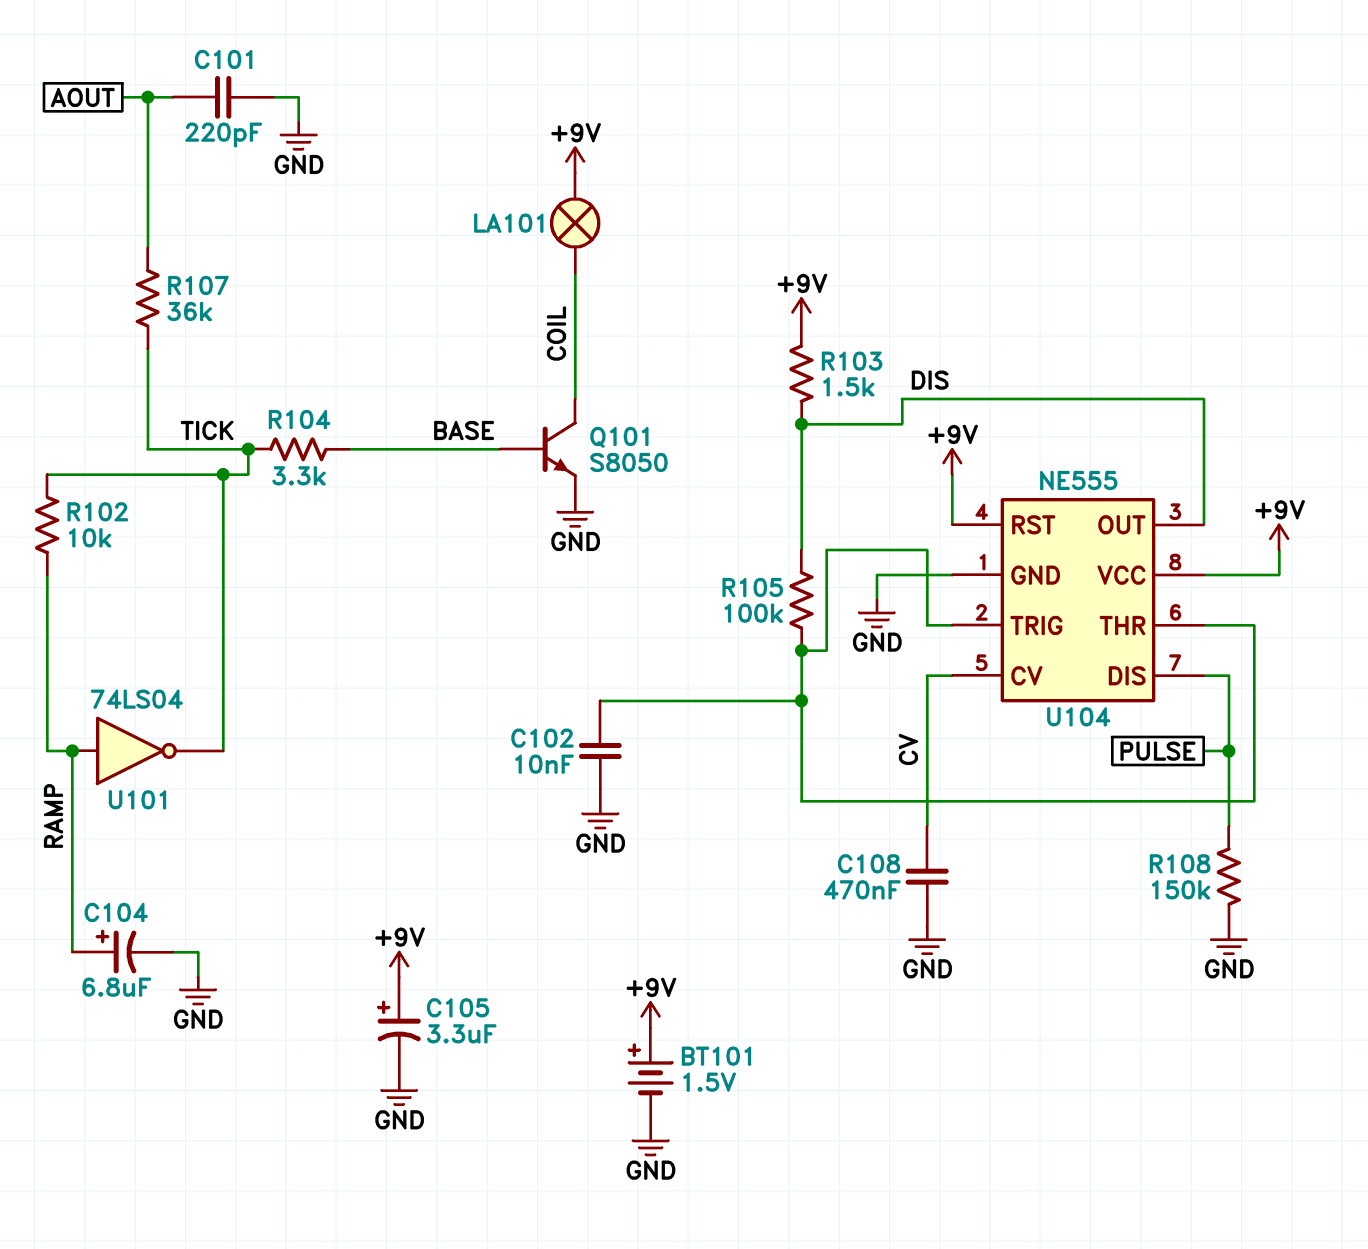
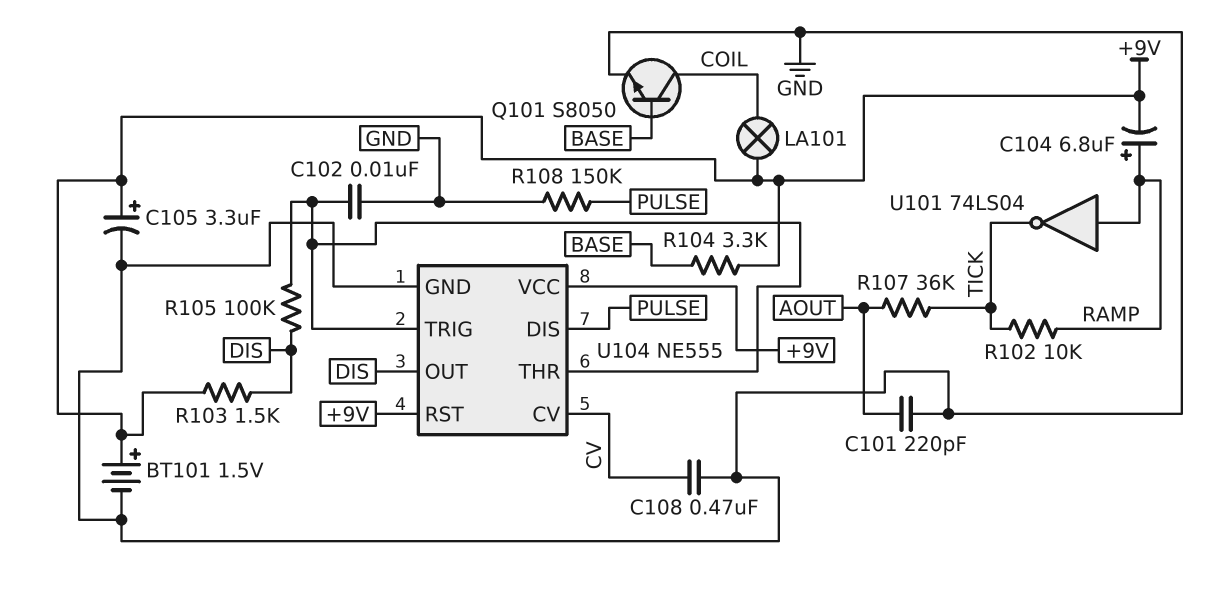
C104: 6.8uF (plus RAMP, minus GND) -> 6.8uF (plus RAMP, minus +9V)
R104: 3.3k (BASE, TICK) -> 3.3k (+9V, BASE)

